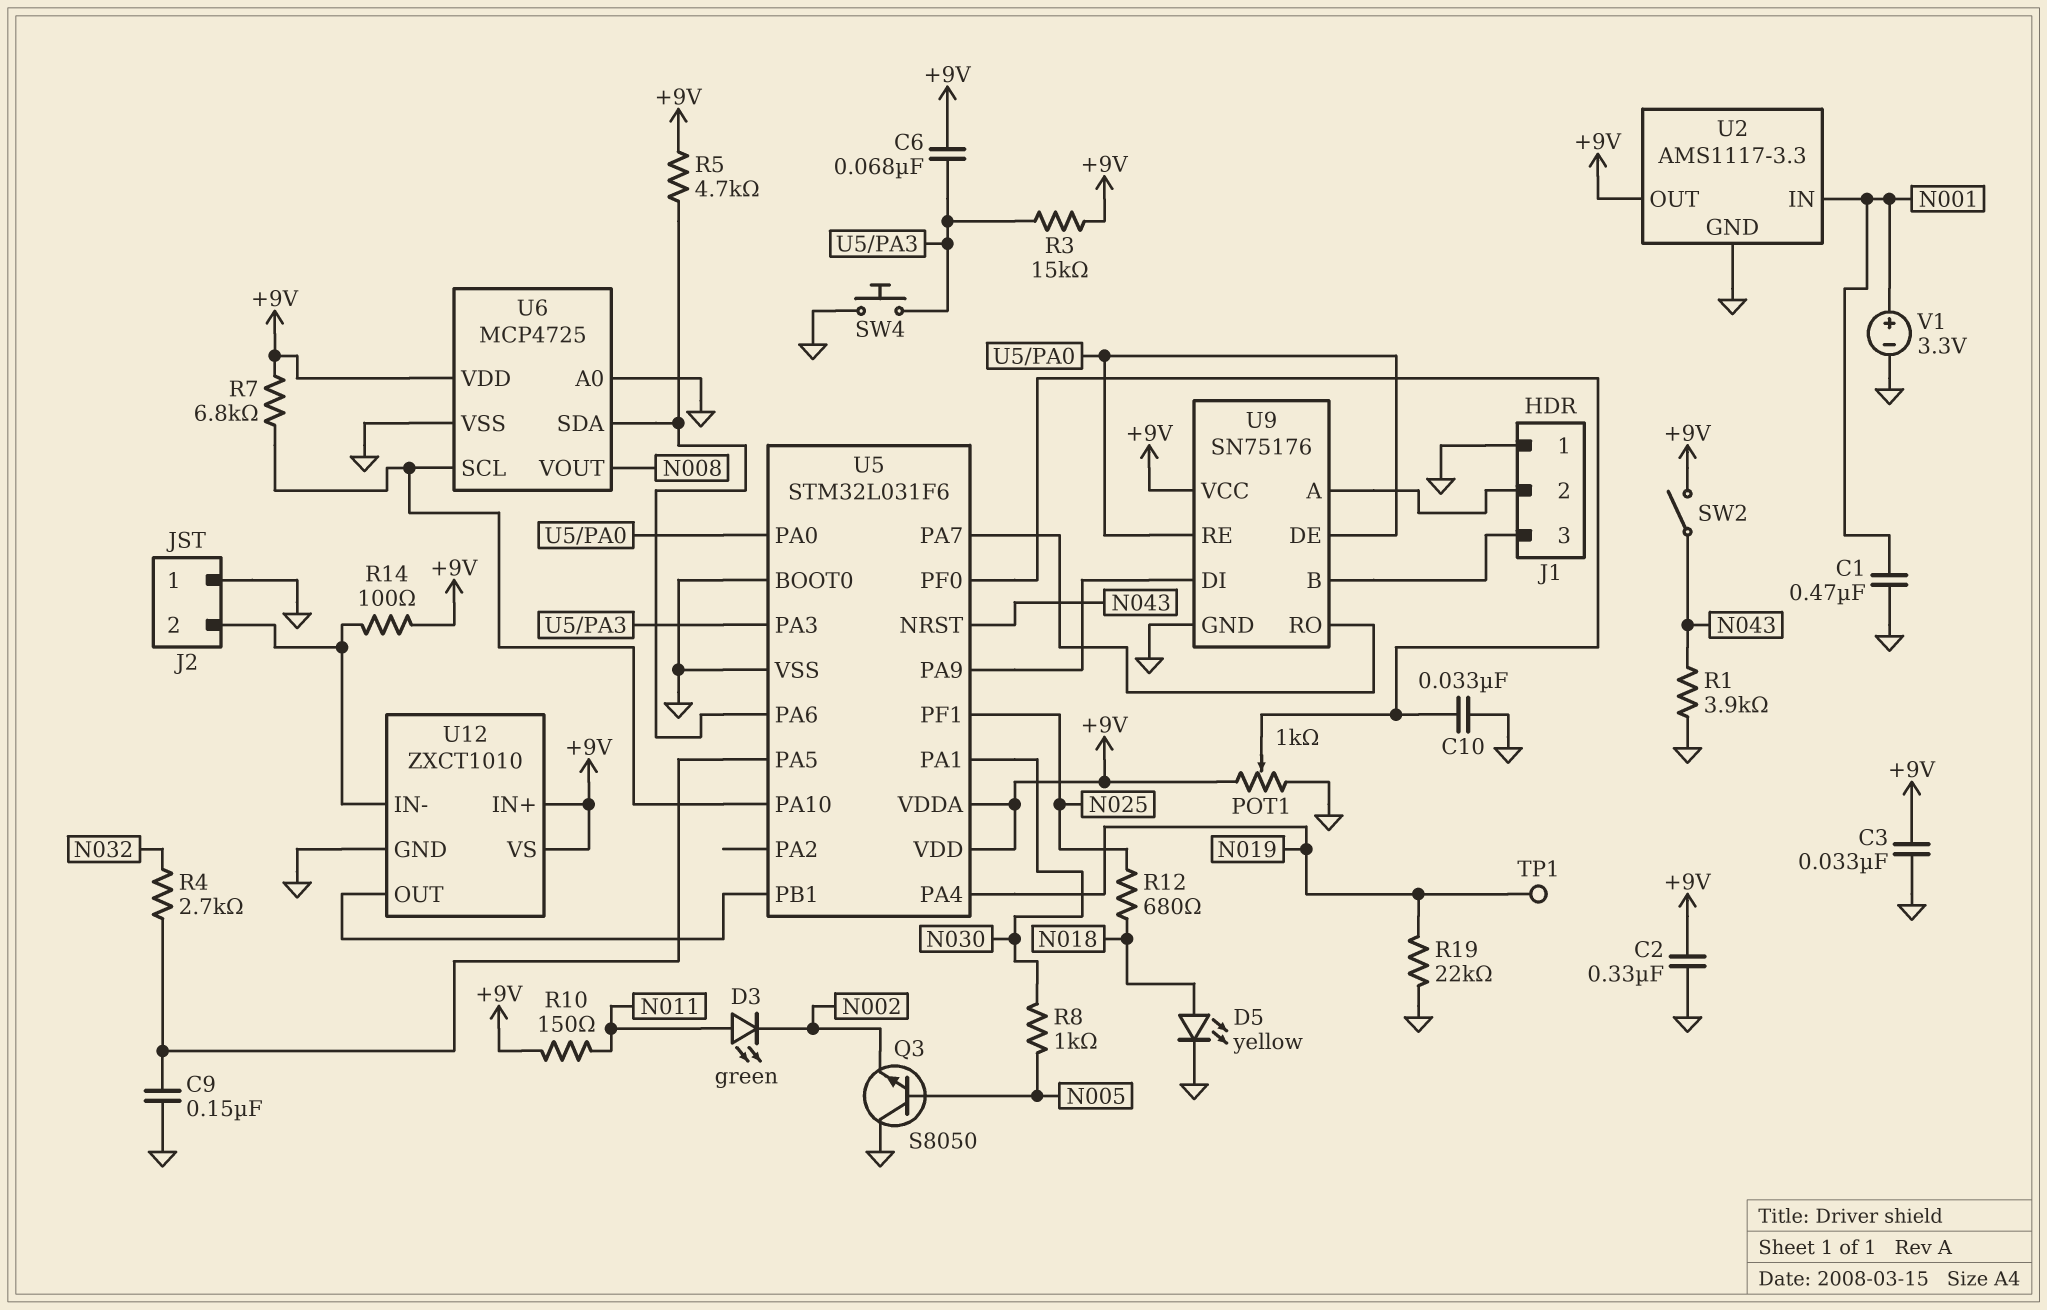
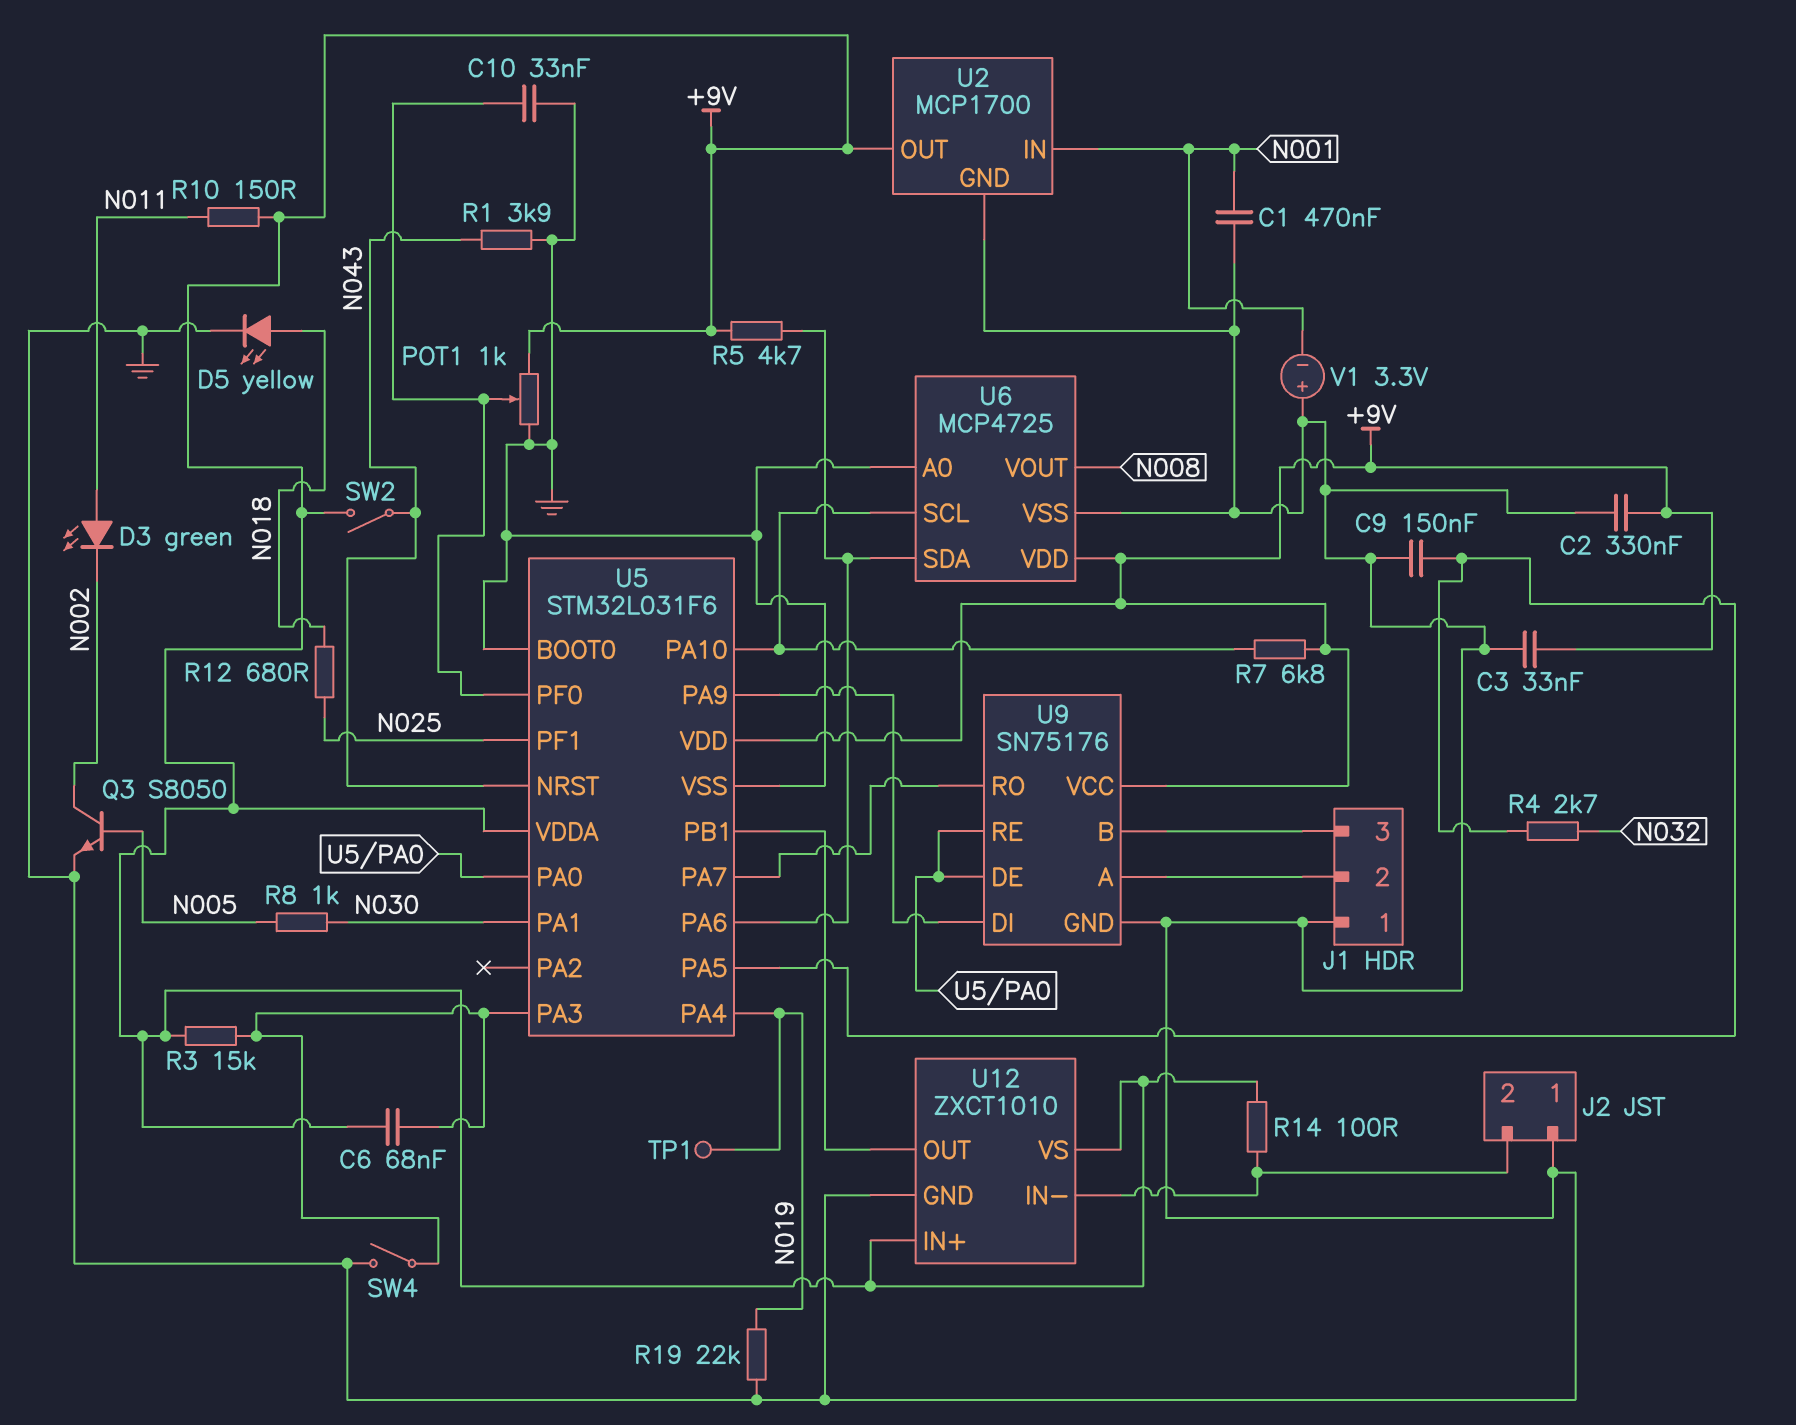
Q3: NPN S8050 (B N005, C GND, E N002) -> NPN S8050 (B N005, C N002, E GND)
SW4: button (GND, U5/PA3) -> switch (GND, U5/PA3)
U2: AMS1117-3.3 -> MCP1700
V1: 3.3V (plus N001, minus GND) -> 3.3V (plus GND, minus N001)

